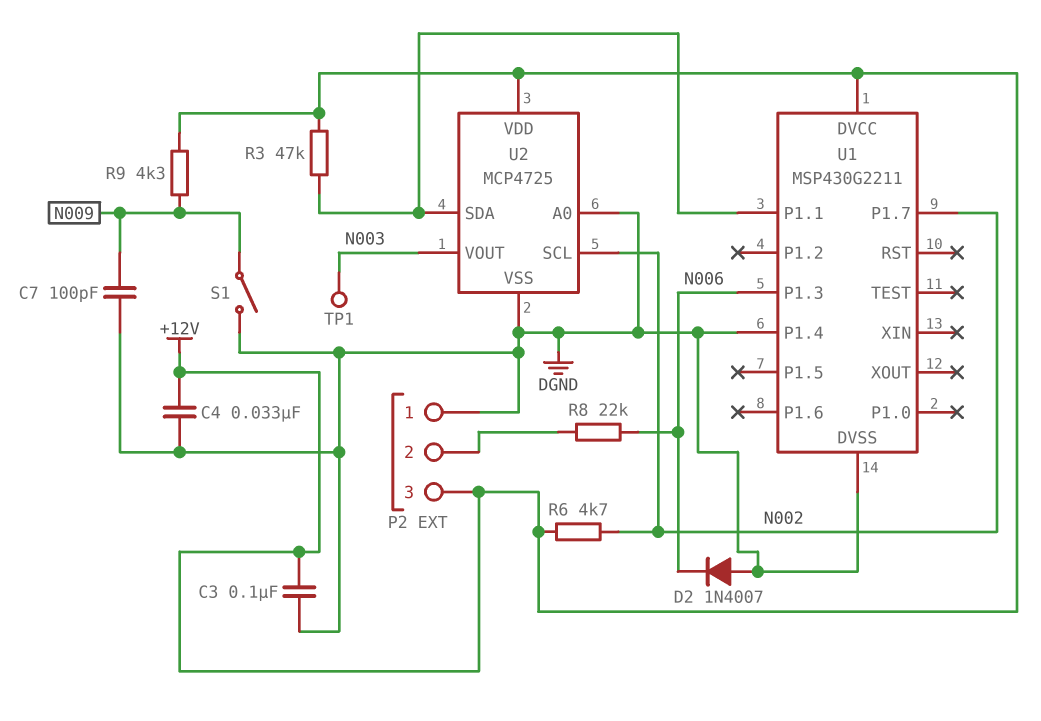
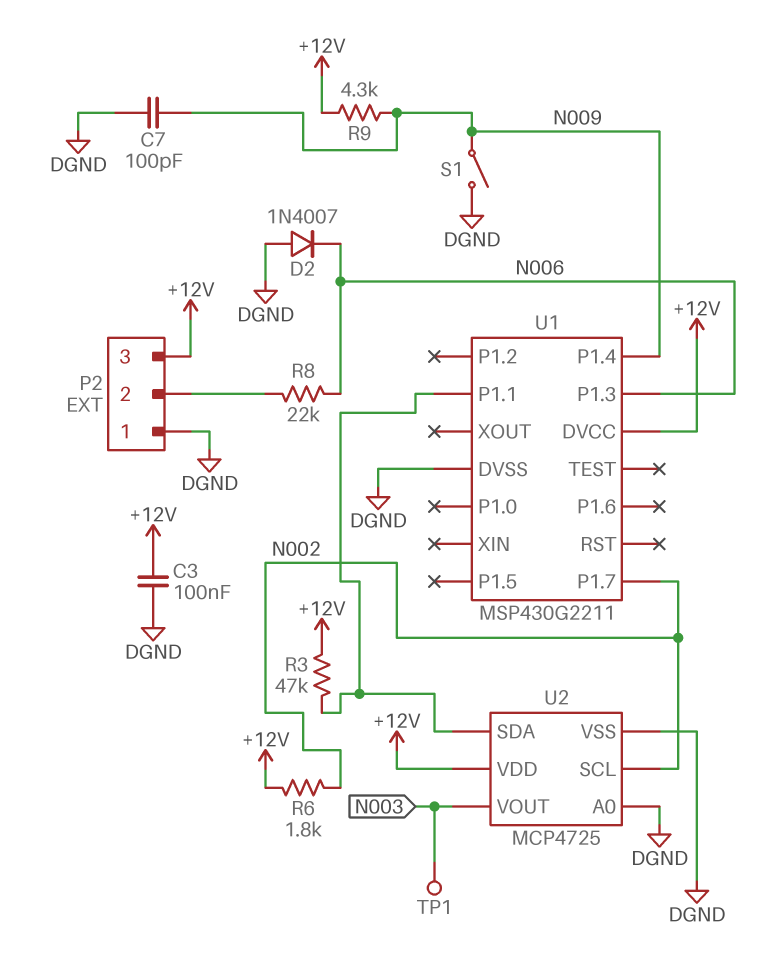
C4: 33nF (+12V, DGND) -> none
R6: 4.7k (+12V, N002) -> 1.8k (+12V, N002)
U1 pin P1.4: DGND -> N009

